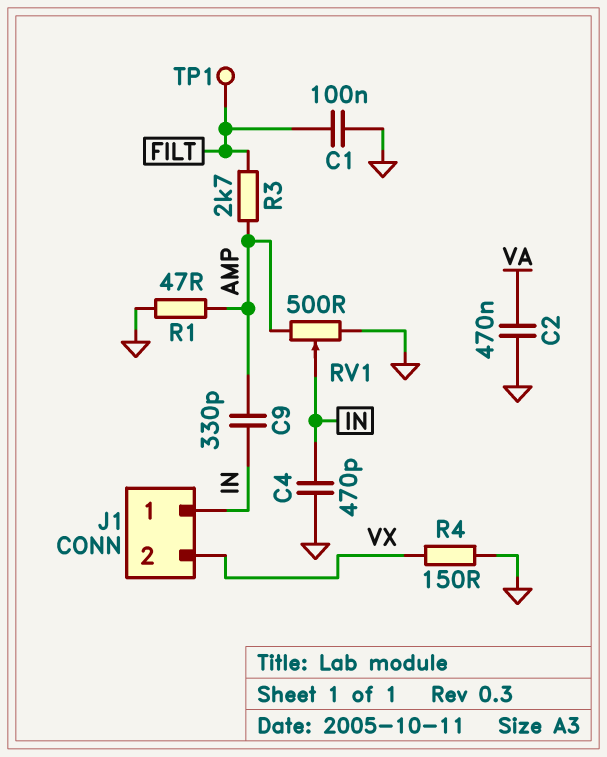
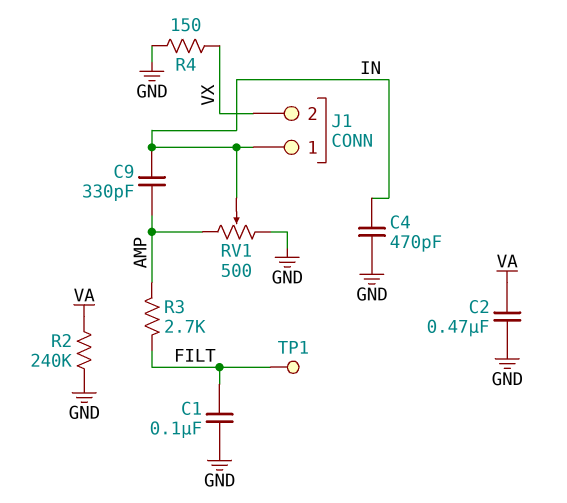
R1: 47 (AMP, GND) -> none
R2: none -> 240k (GND, VA)

